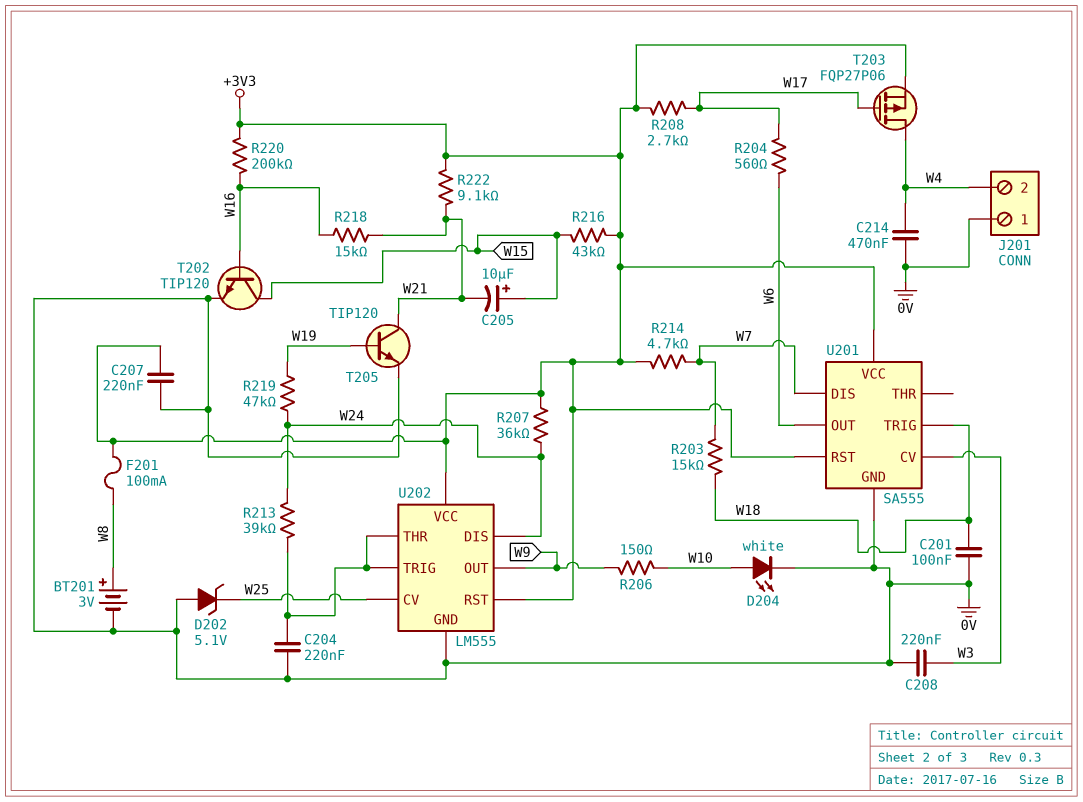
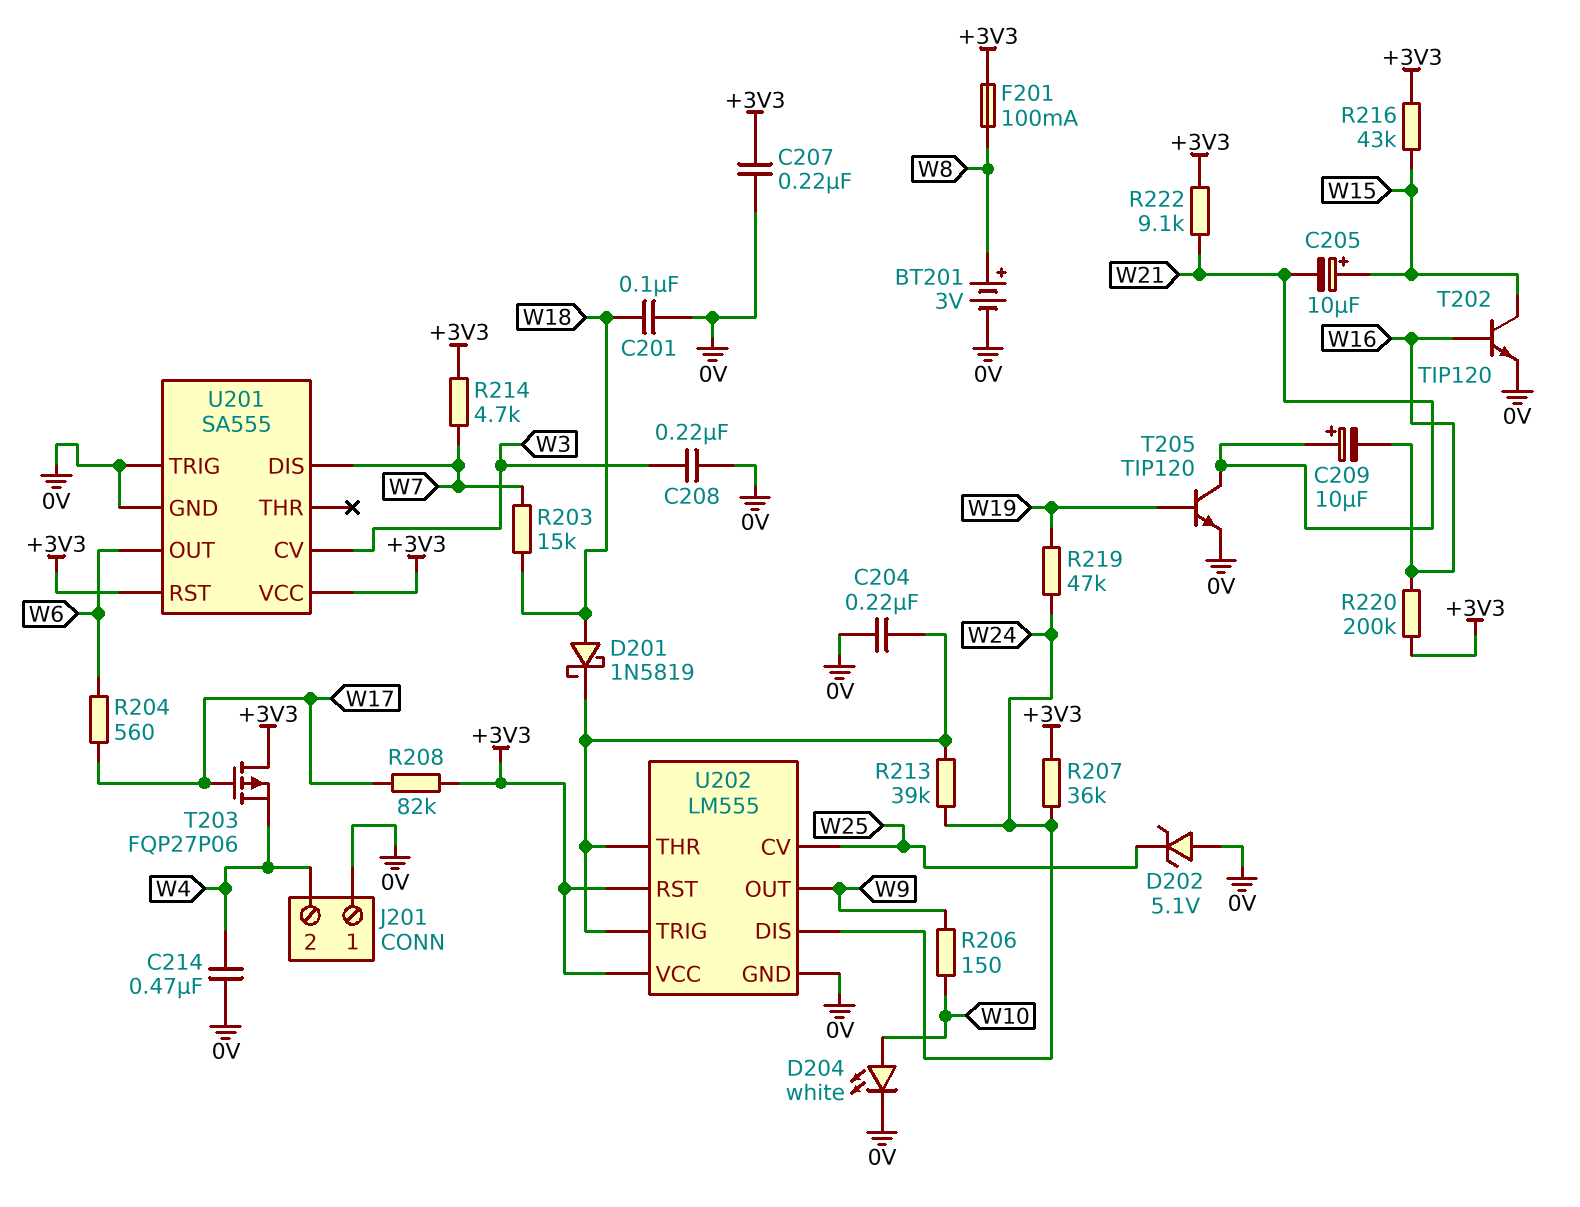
C209: none -> 10uF (plus W21, minus W16)
D201: none -> schottky 1N5819 (A W18, K U202/THR)
R208: 2.7k (+3V3, W17) -> 82k (+3V3, W17)
R218: 15k (W16, W21) -> none
T203: PMOS FQP27P06 (G W17, D W4, S +3V3) -> PMOS FQP27P06 (G W17, D +3V3, S W4)
U201 pin TRIG: W18 -> 0V

